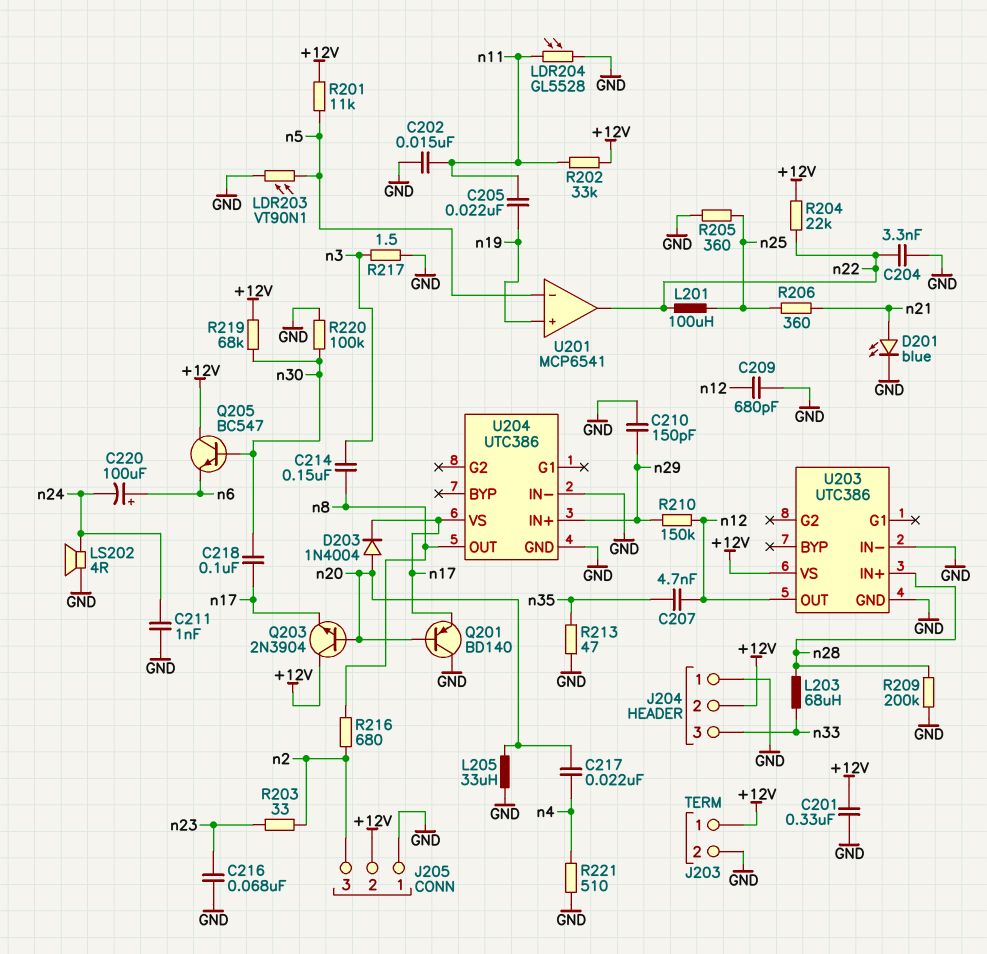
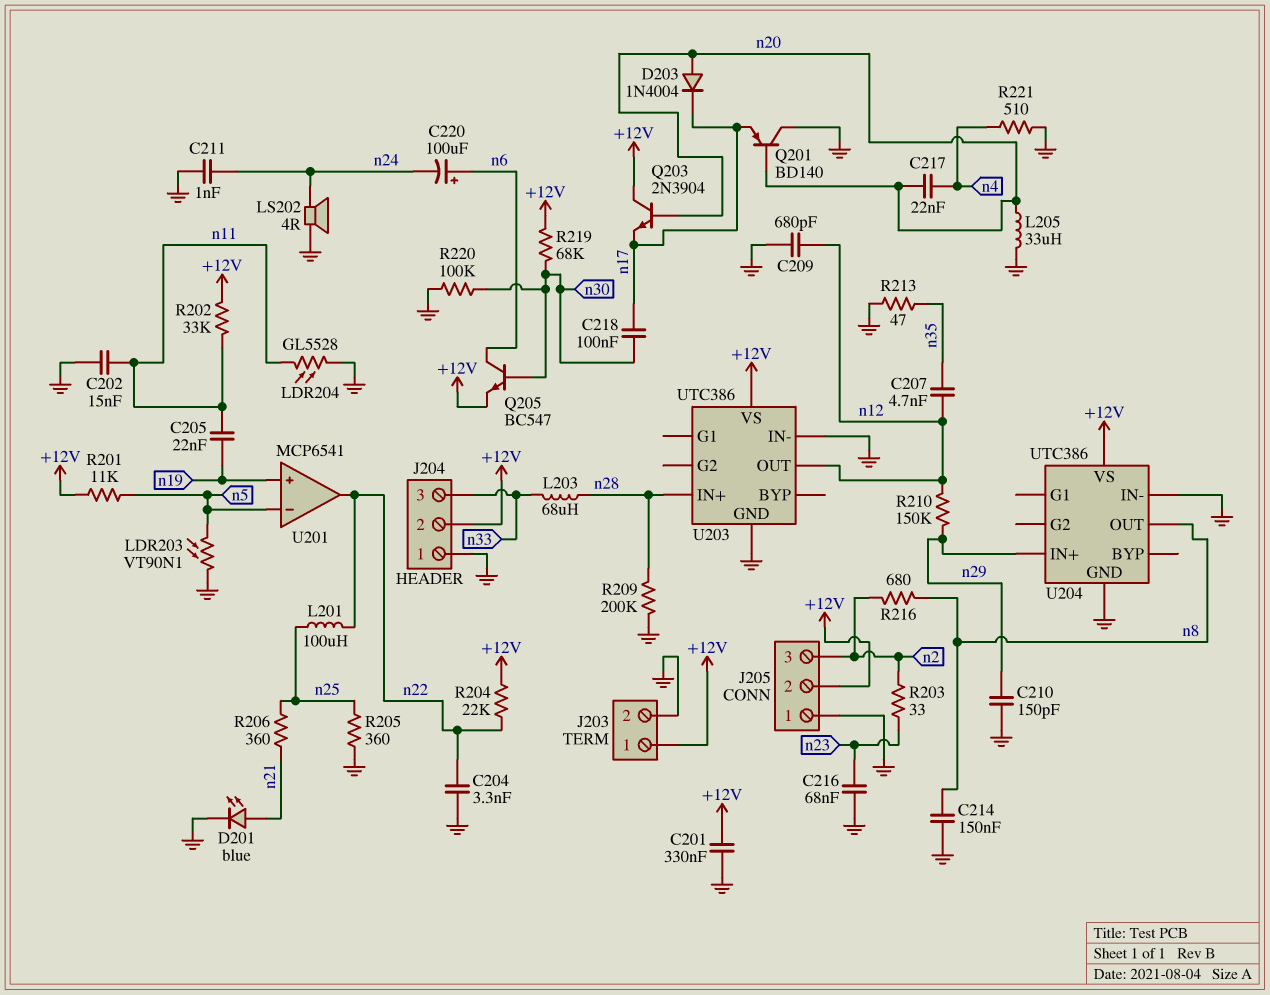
C214: 150nF (n3, n8) -> 150nF (GND, n8)
Q205: NPN BC547 (B n30, C +12V, E n6) -> NPN BC547 (B n30, C n6, E +12V)
R217: 1.5 (GND, n3) -> none
U204 pin VS: n17 -> +12V

